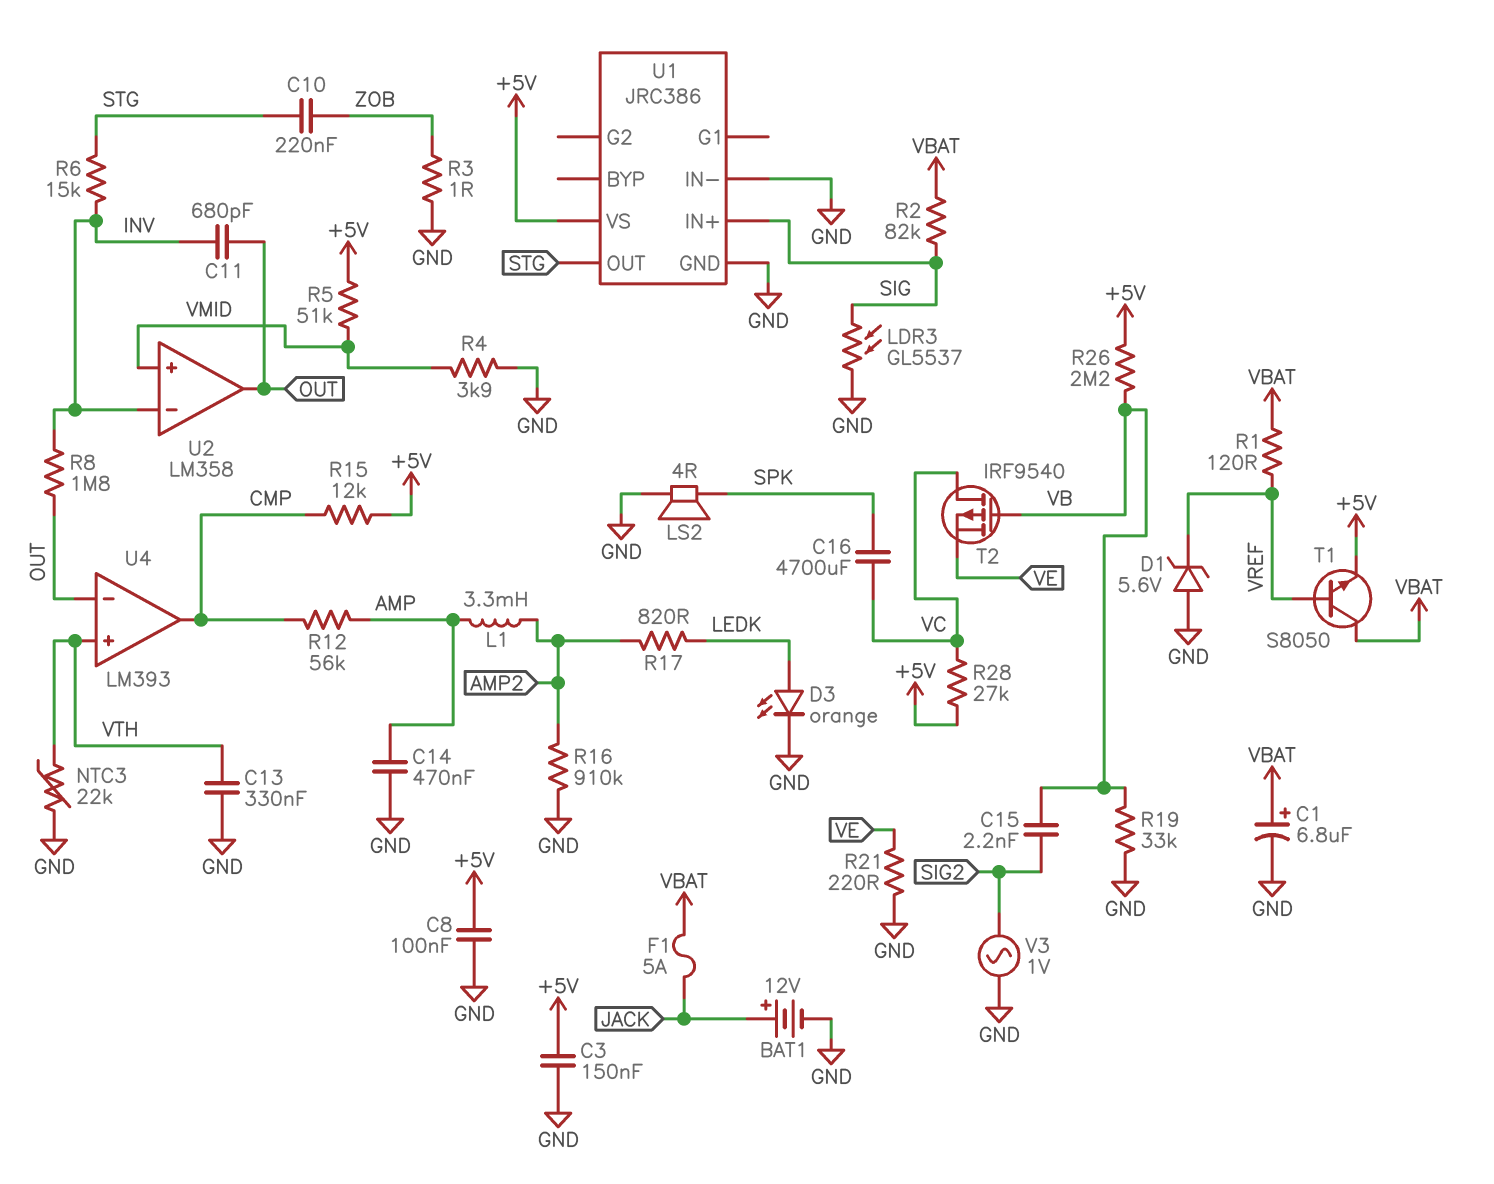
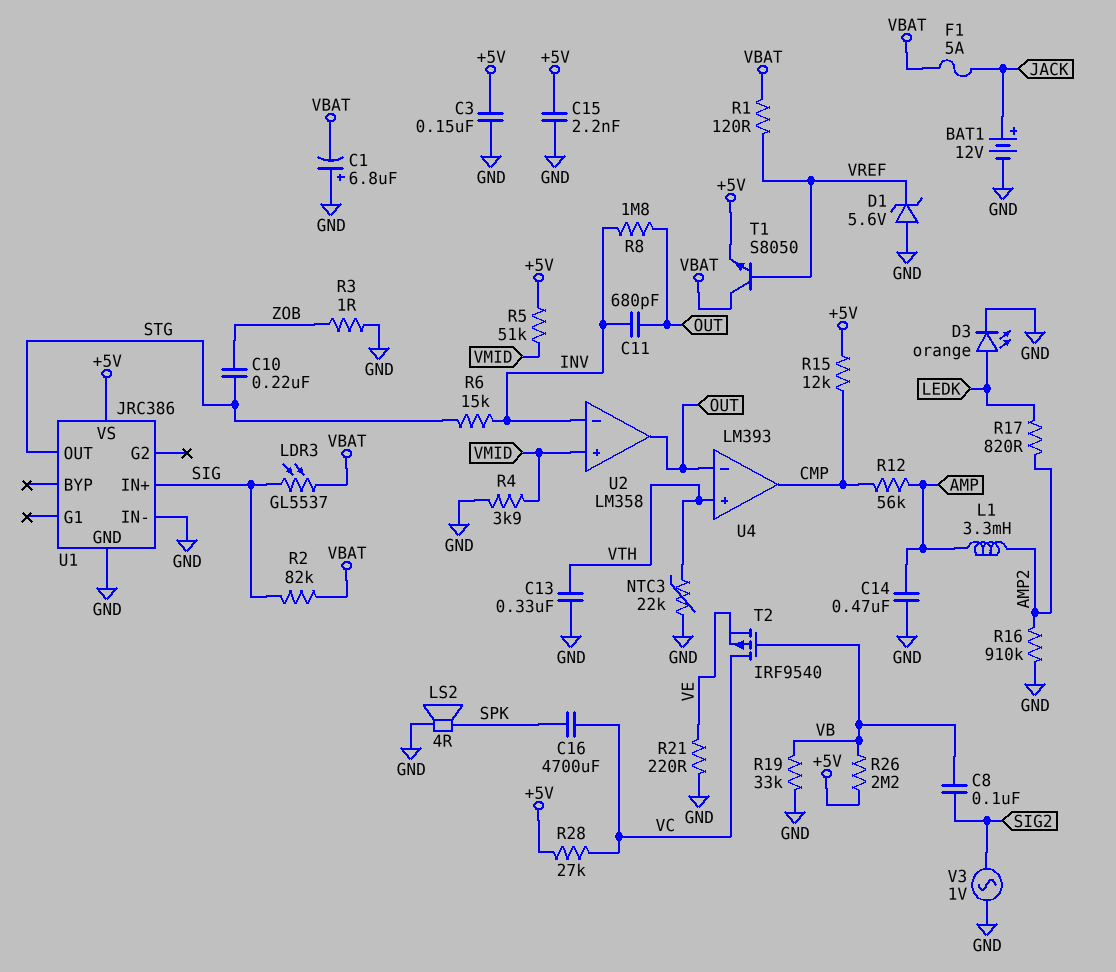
C1: 6.8uF (plus VBAT, minus GND) -> 6.8uF (plus GND, minus VBAT)
C8: 100nF (+5V, GND) -> 100nF (SIG2, VB)
C15: 2.2nF (SIG2, VB) -> 2.2nF (+5V, GND)
LDR3: GL5537 (GND, SIG) -> GL5537 (SIG, VBAT)

